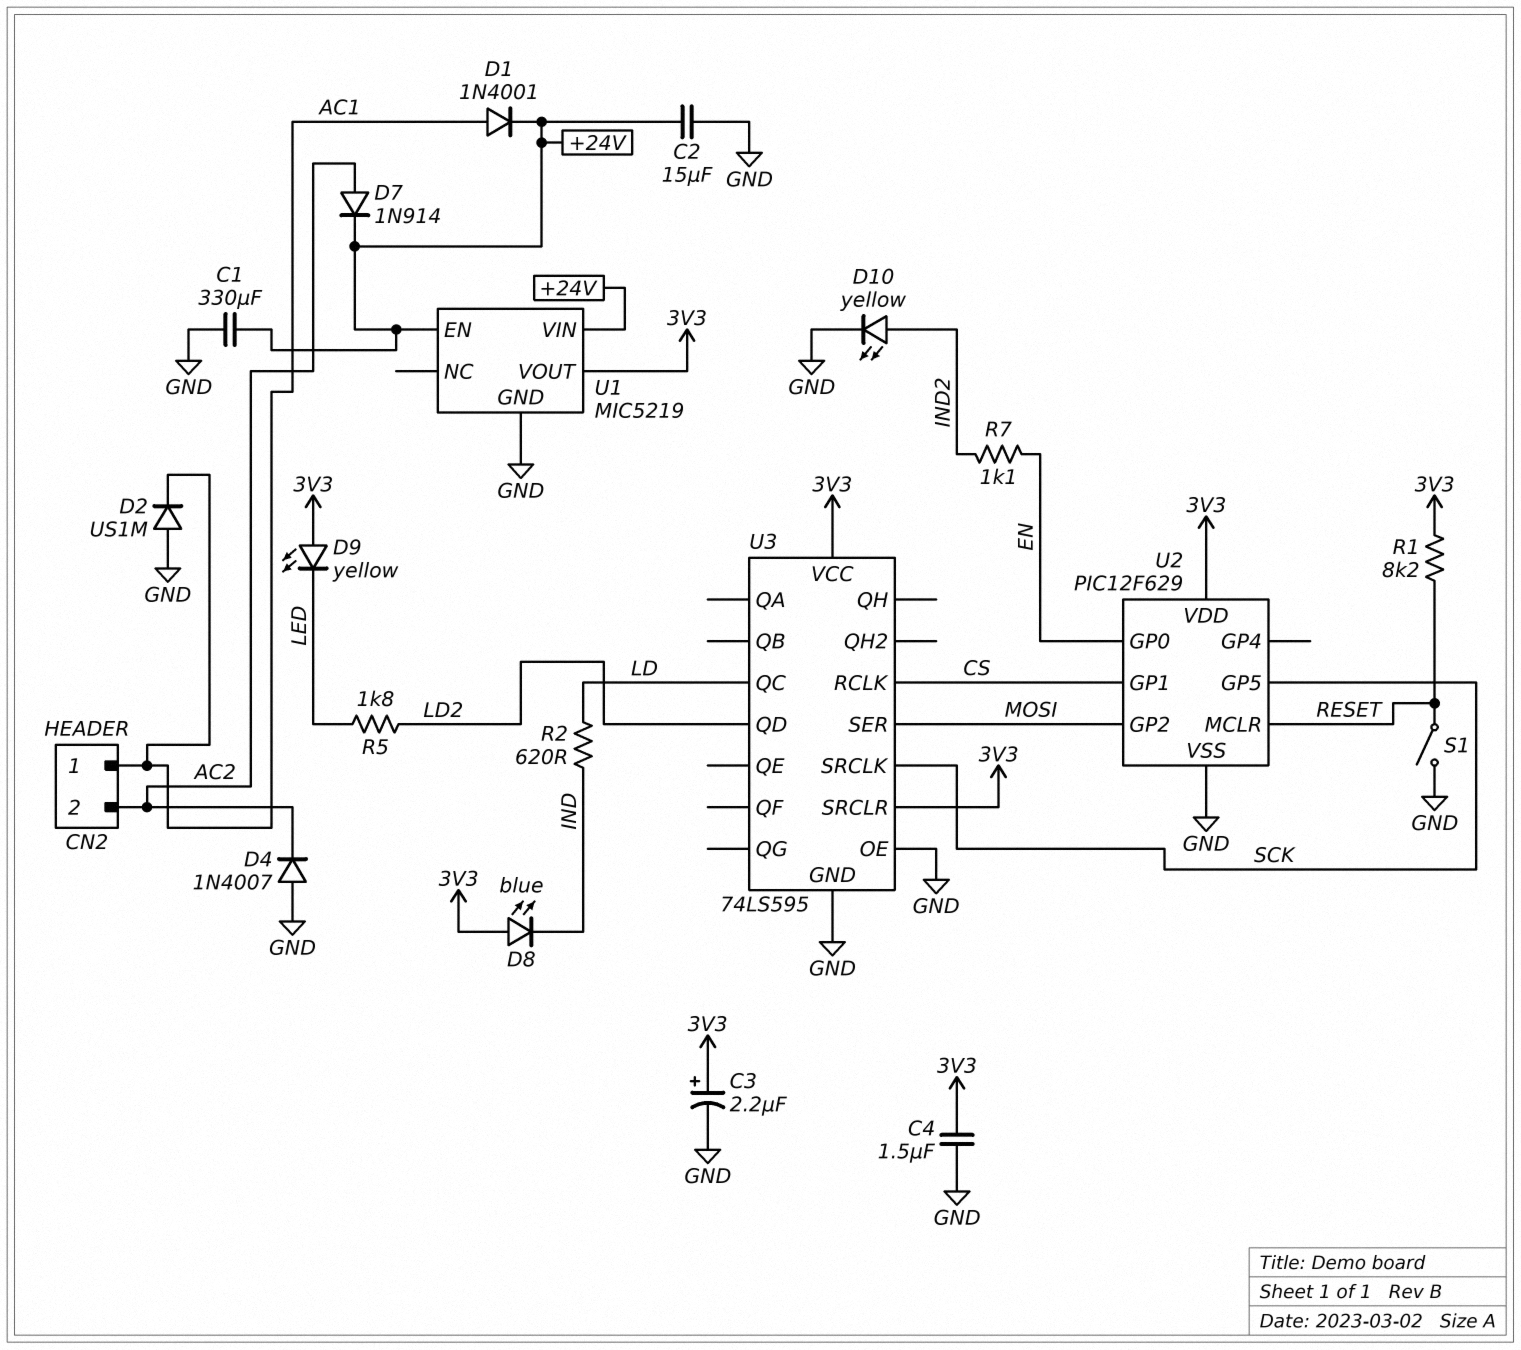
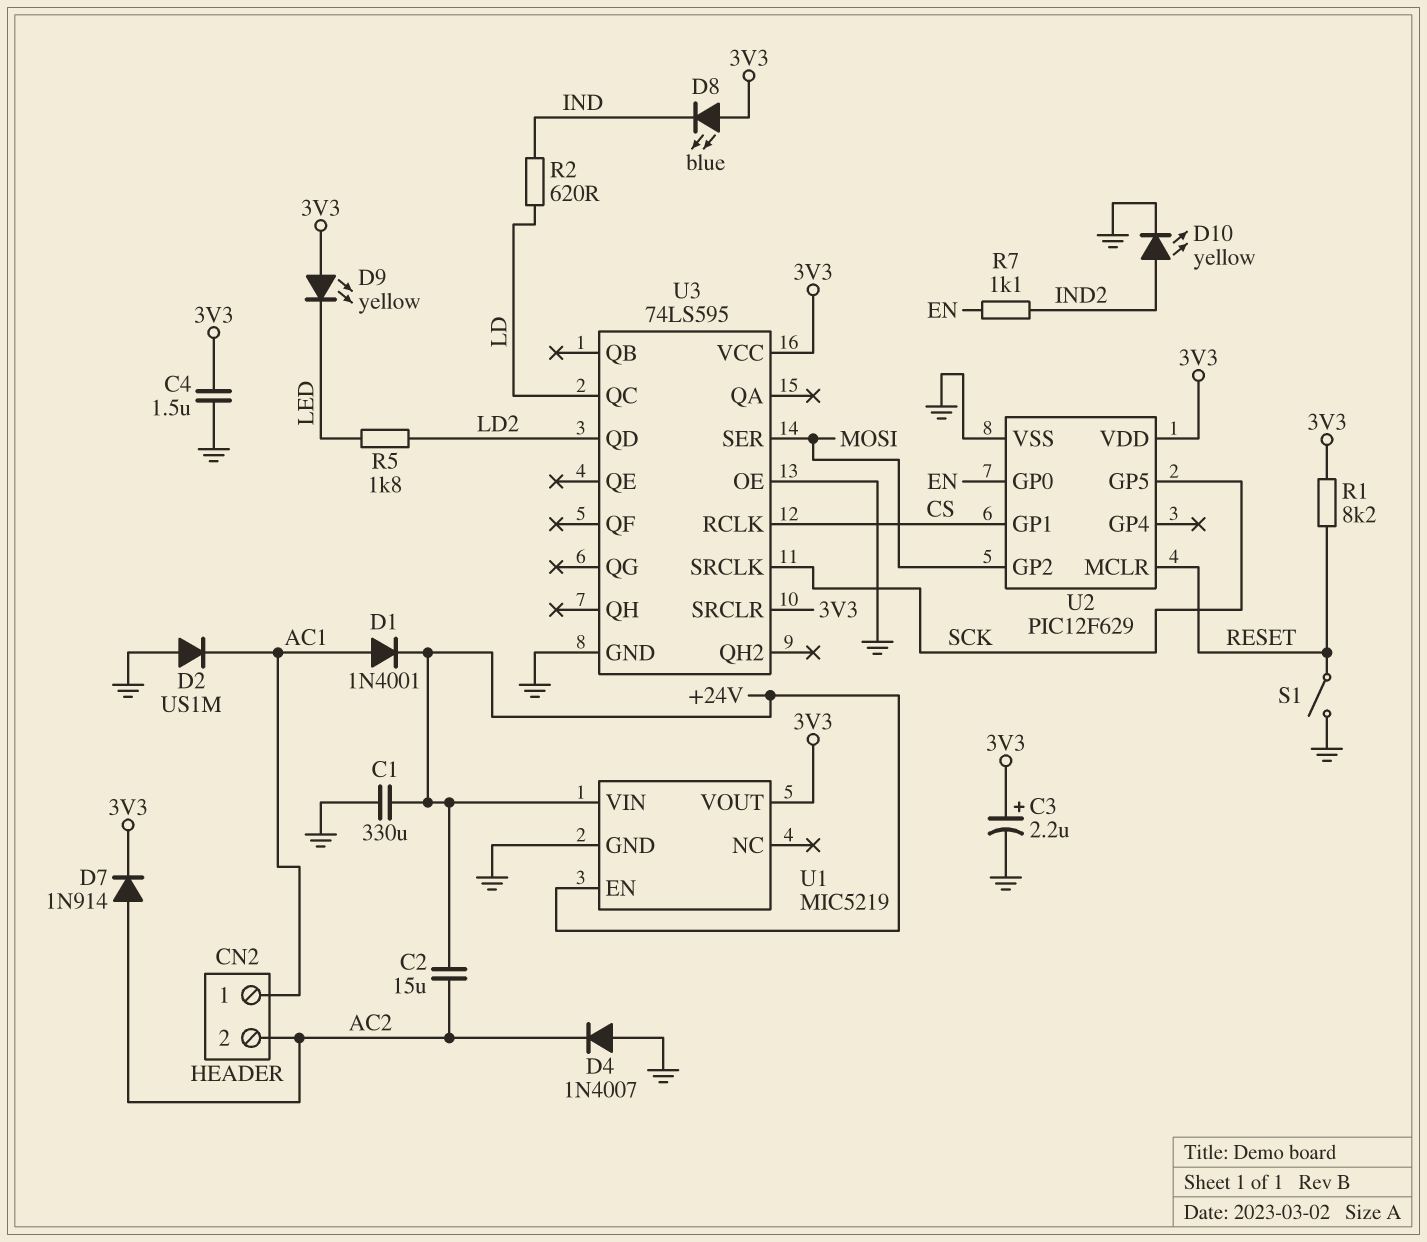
C2: 15uF (+24V, GND) -> 15uF (+24V, AC2)
D7: diode 1N914 (A AC2, K +24V) -> diode 1N914 (A AC2, K 3V3)

